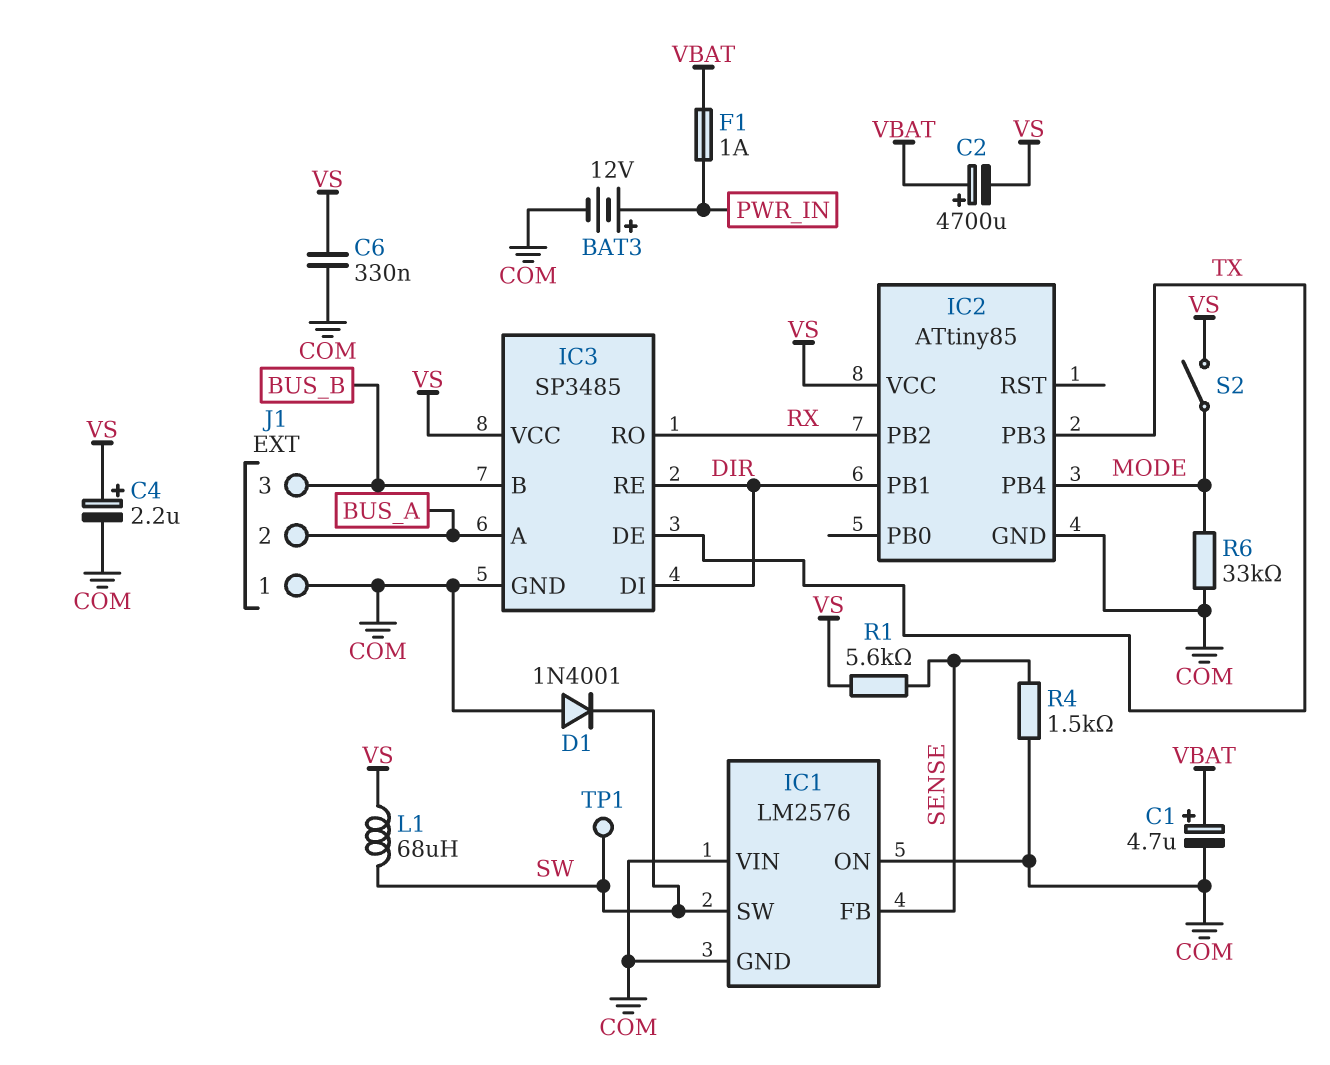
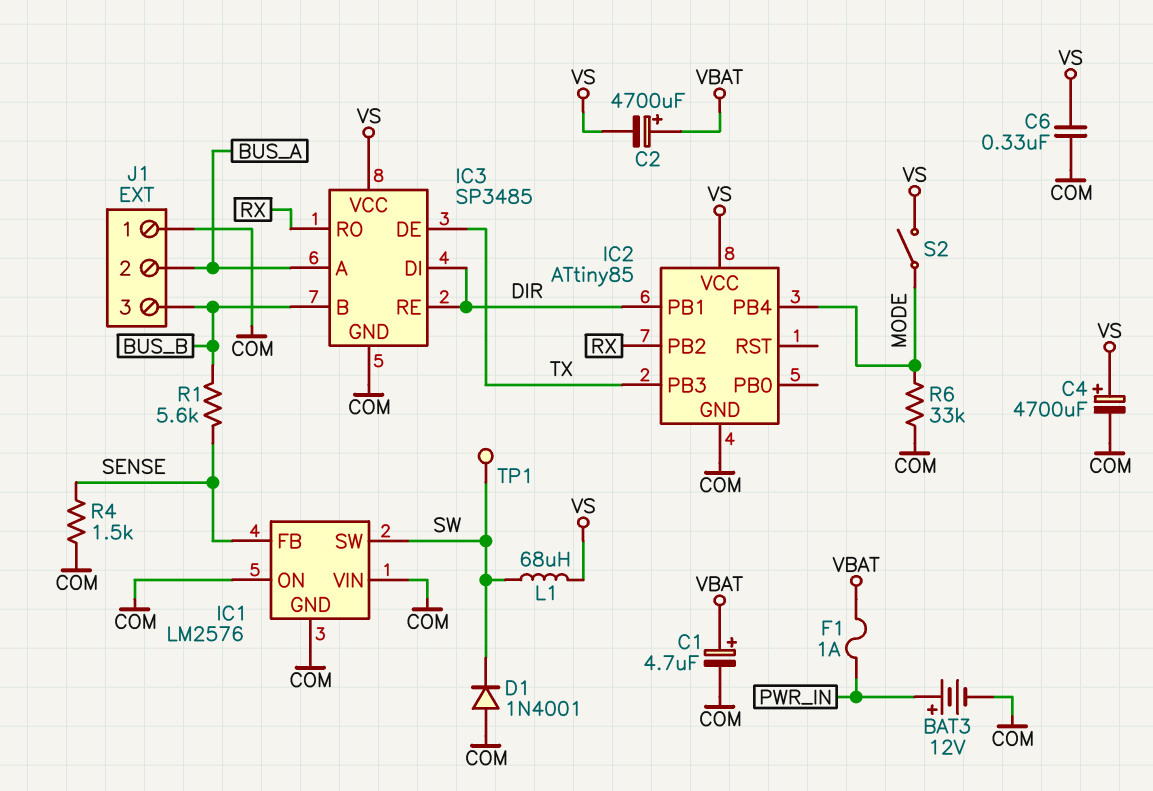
C4: 2.2uF (plus VS, minus COM) -> 4700uF (plus VS, minus COM)
R1: 5.6k (SENSE, VS) -> 5.6k (BUS_B, SENSE)

